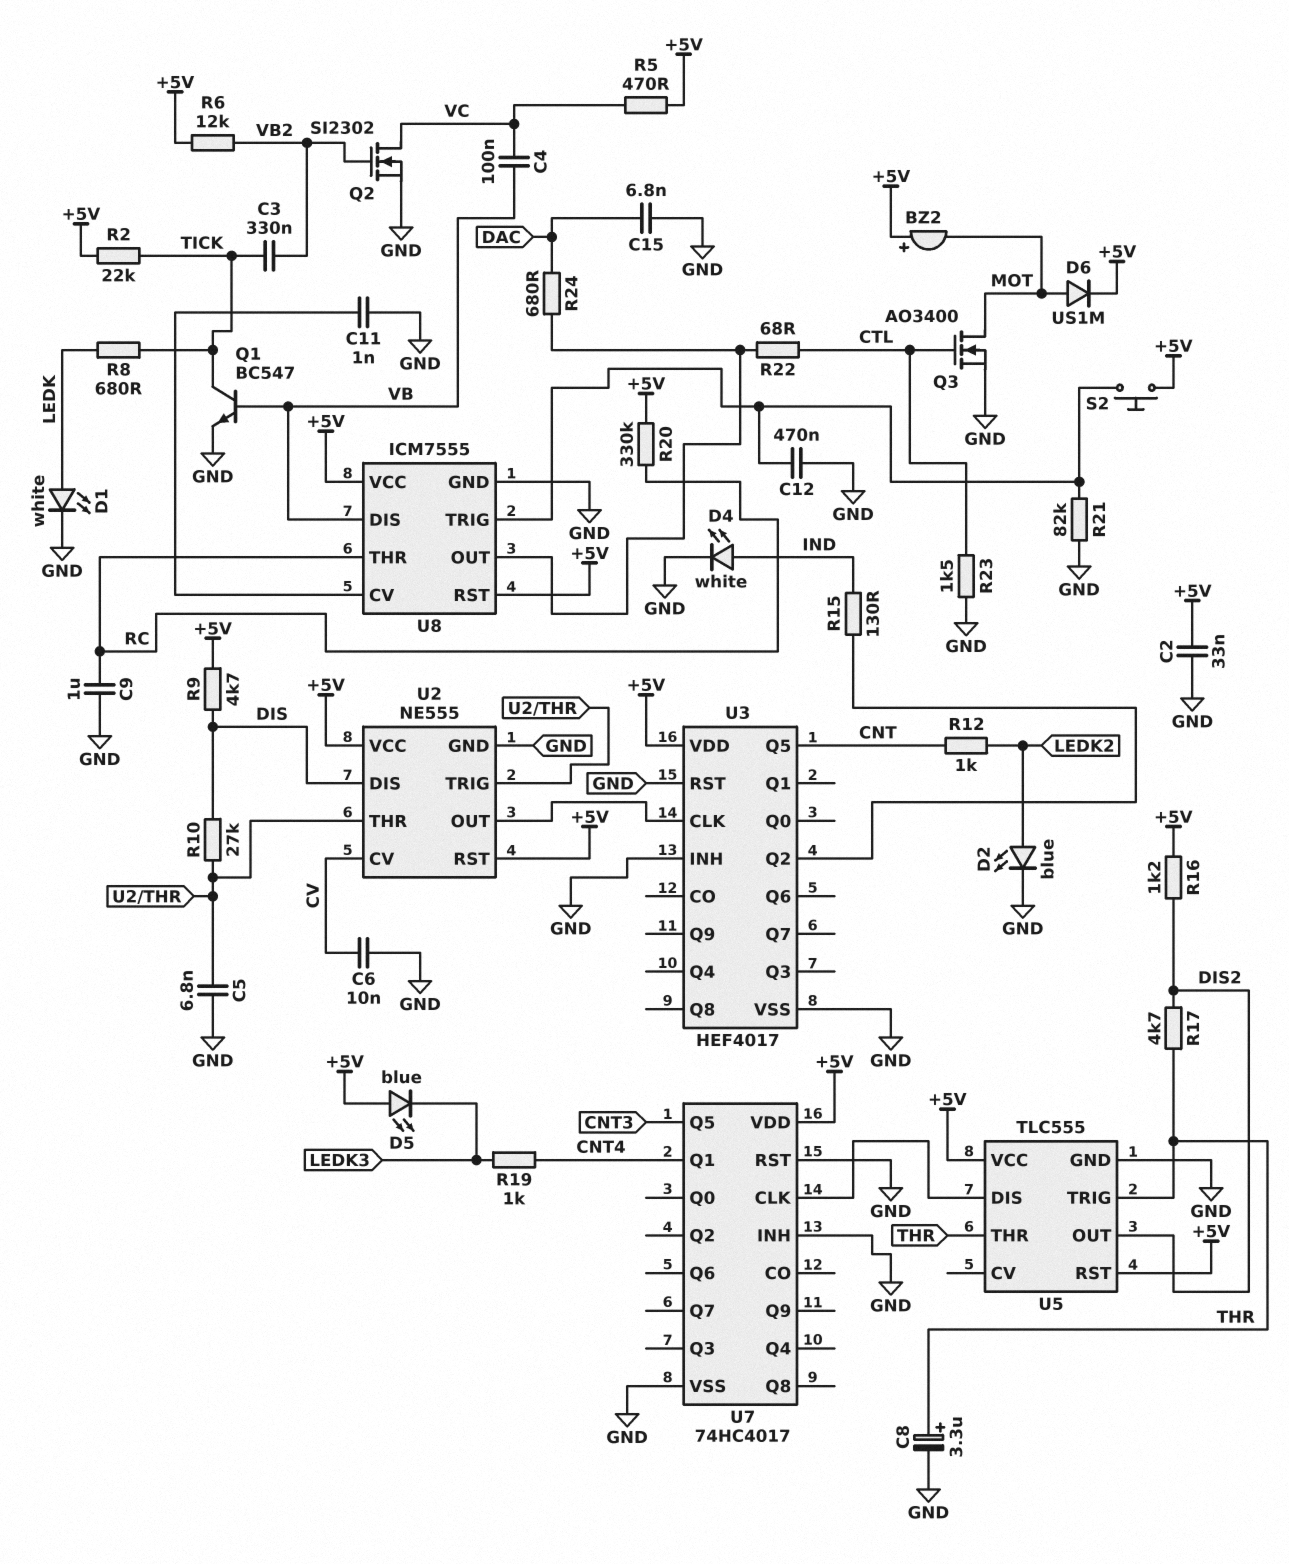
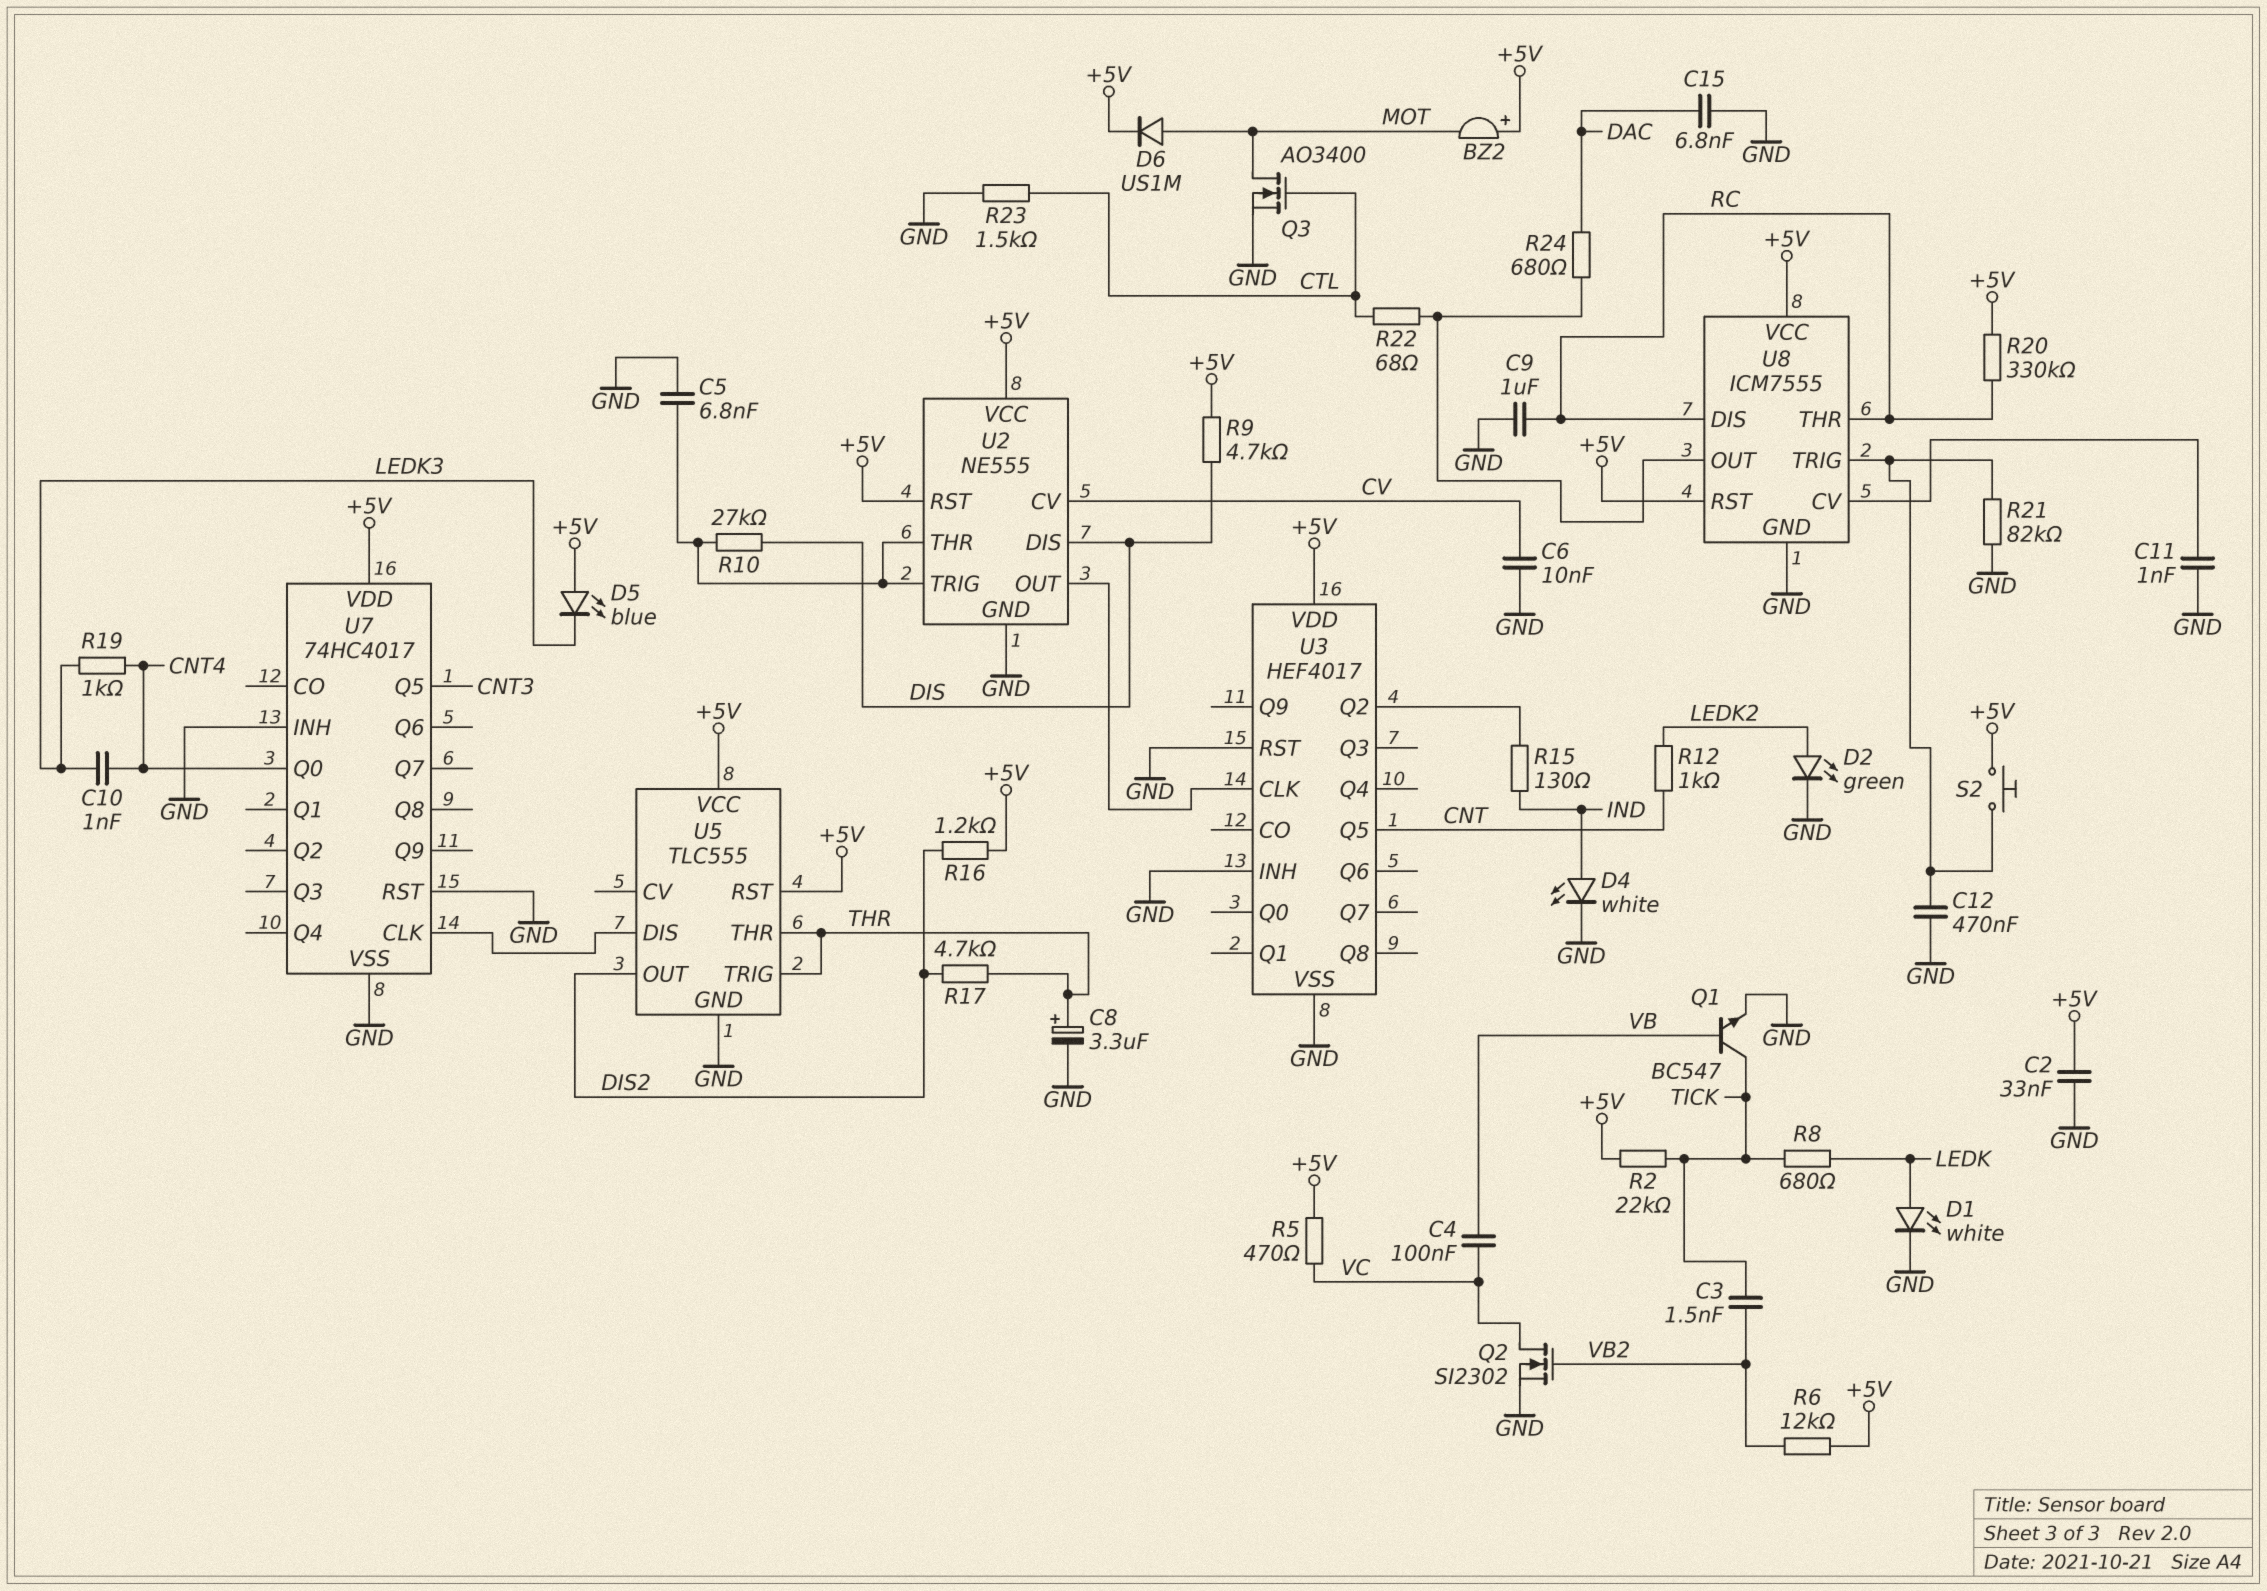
C3: 330nF (TICK, VB2) -> 1.5nF (TICK, VB2)
C10: none -> 1nF (CNT4, LEDK3)
D2: LED blue (A LEDK2, K GND) -> LED green (A LEDK2, K GND)
U7 pin Q0: none -> CNT4
U7 pin Q1: CNT4 -> none
U8 pin DIS: VB -> RC

